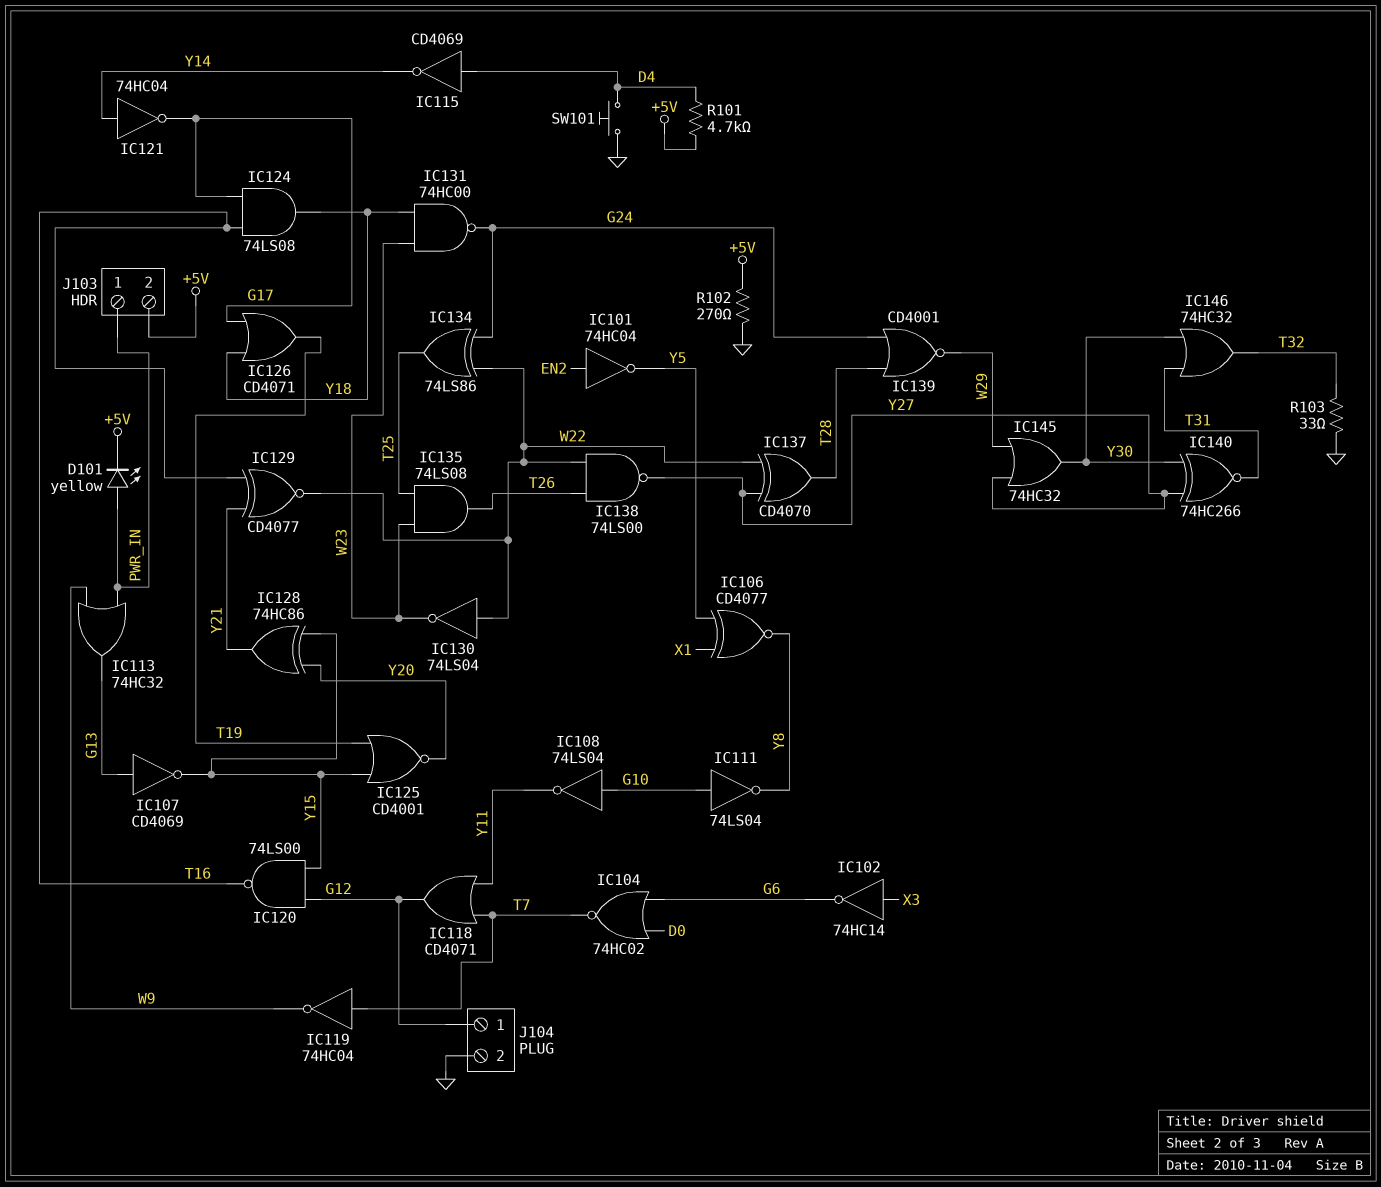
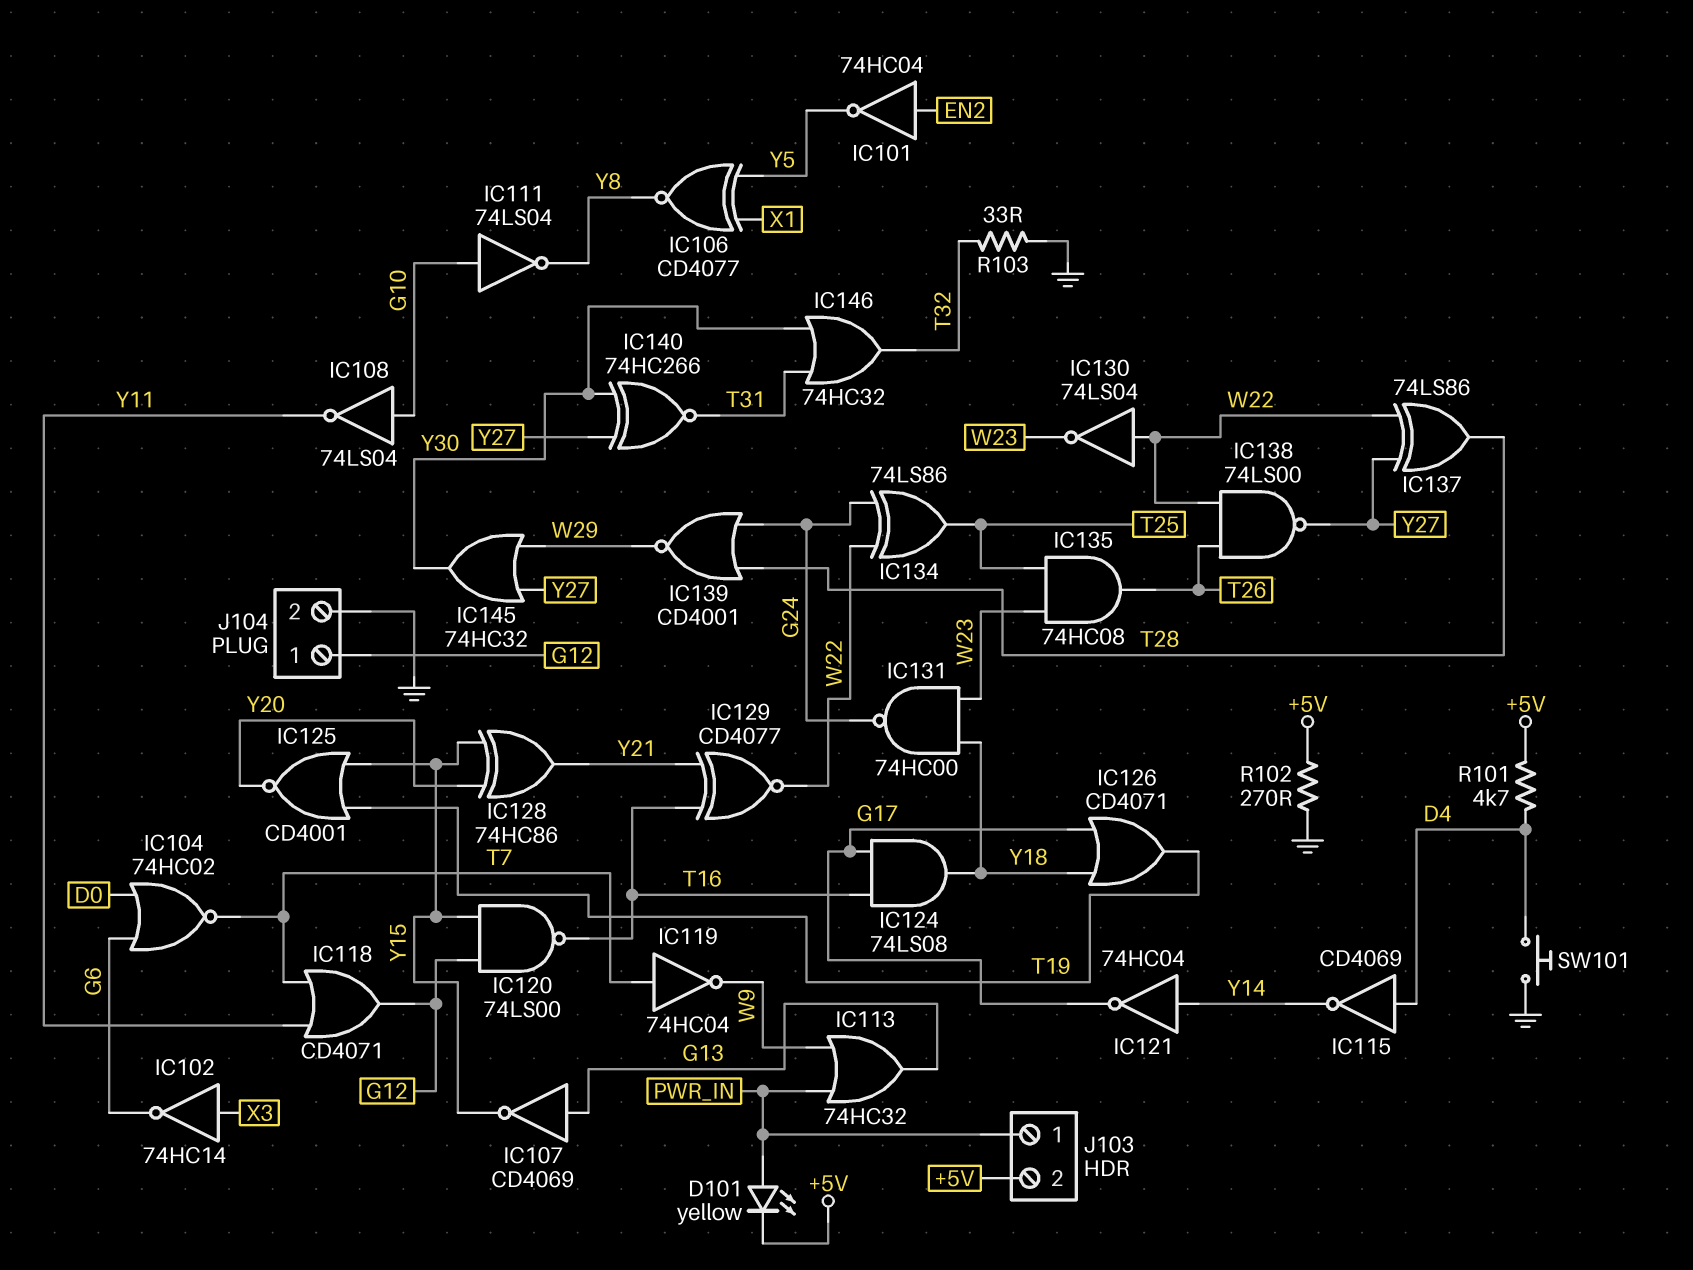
IC135: AND 74LS08 (in T25, in W23, out T26) -> AND 74HC08 (in T25, in W23, out T26)
IC137: XOR CD4070 (in W22, in Y27, out T28) -> XOR 74LS86 (in W22, in Y27, out T28)

